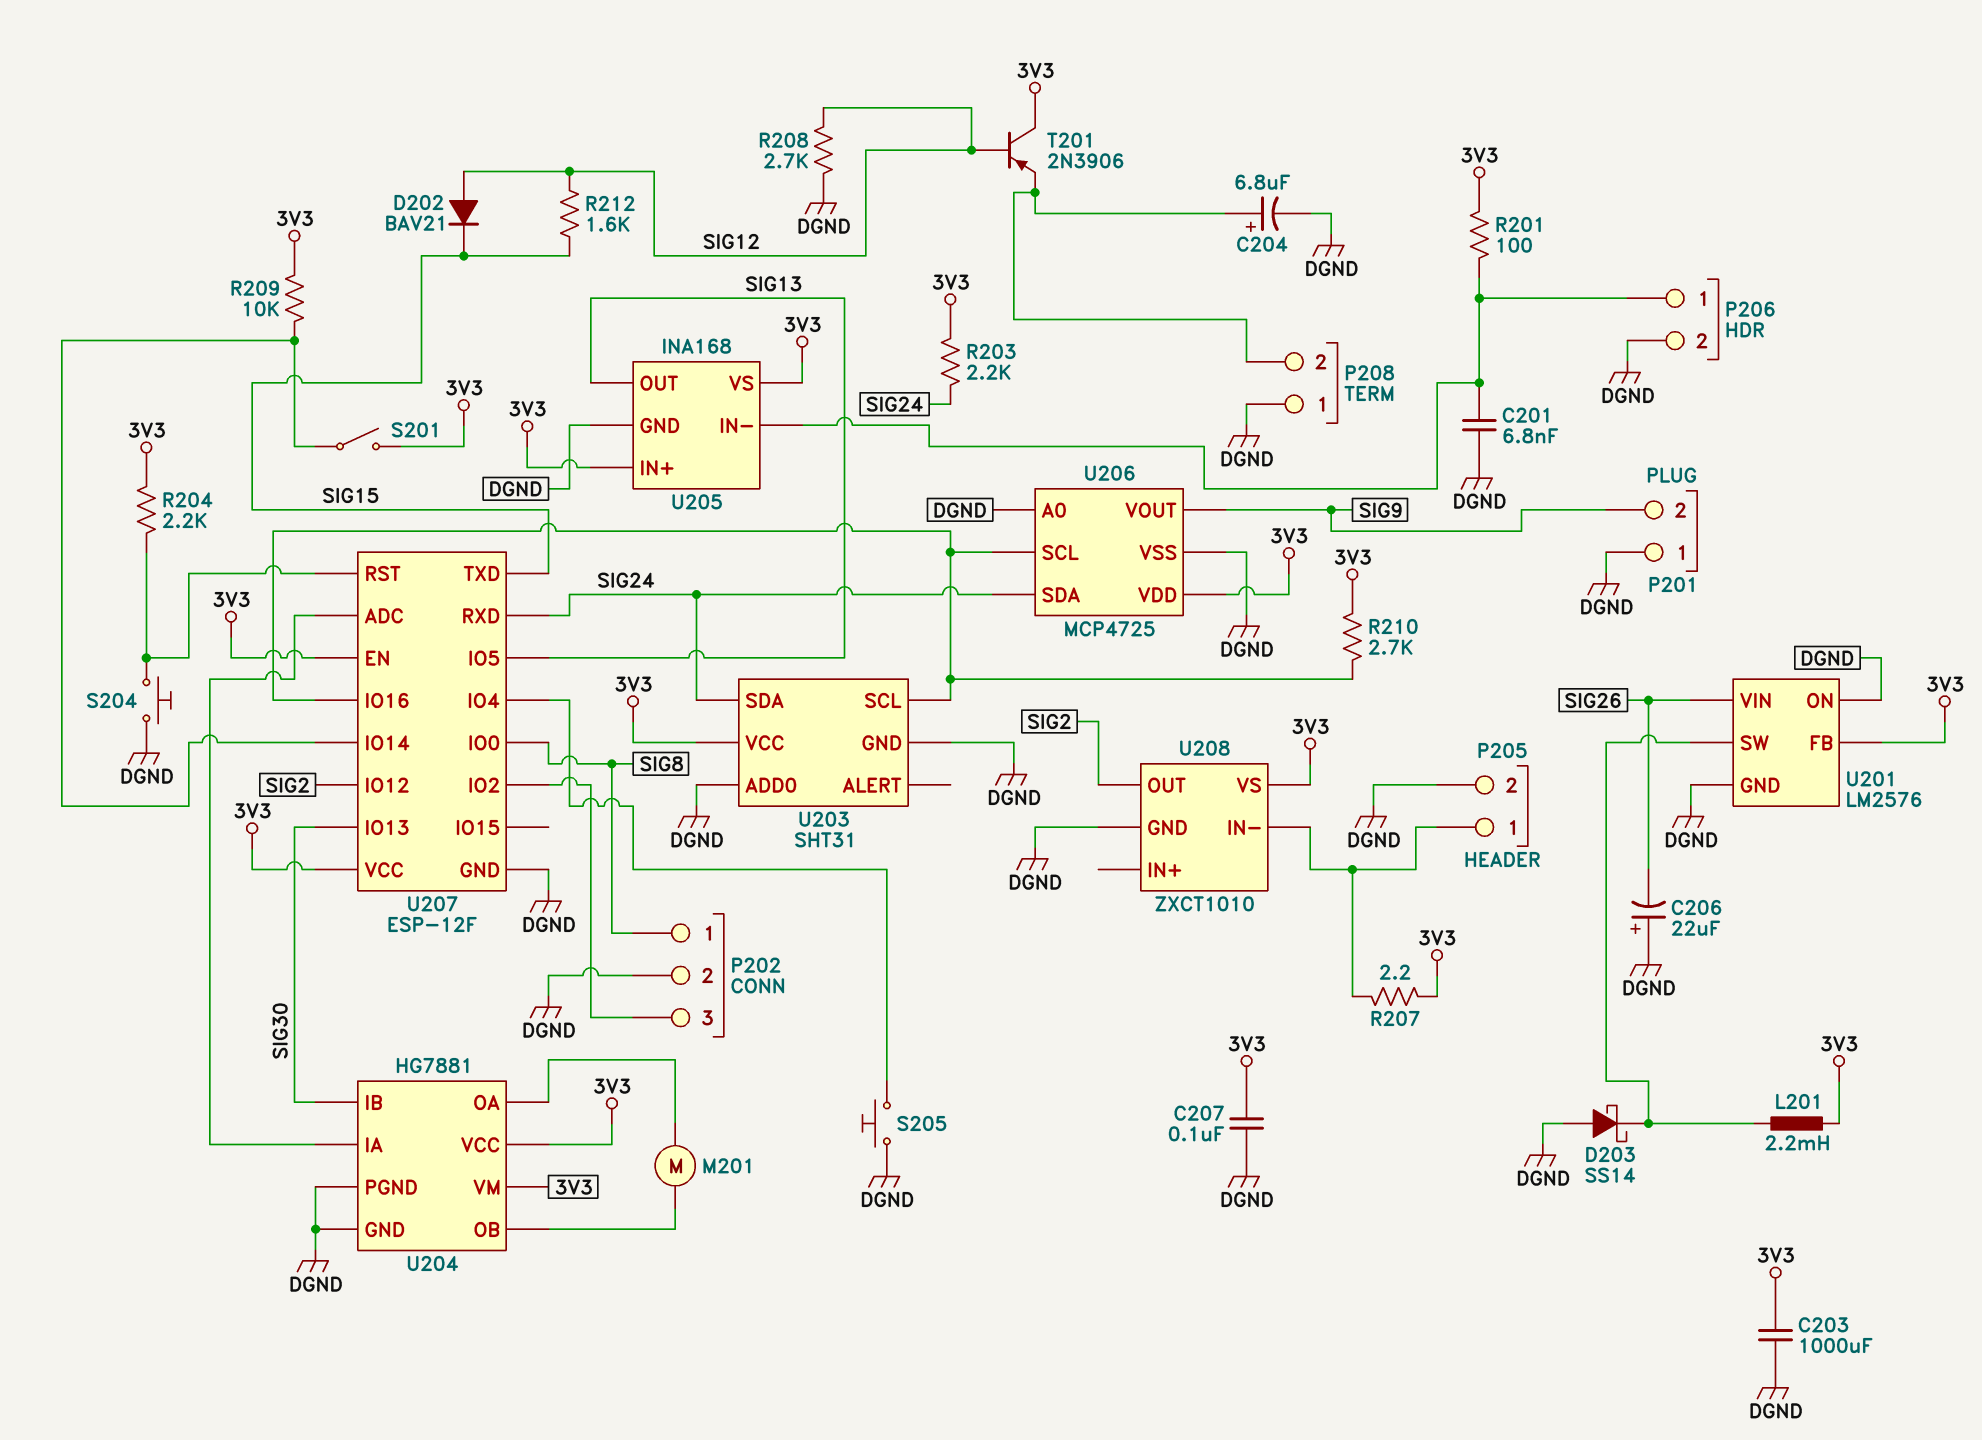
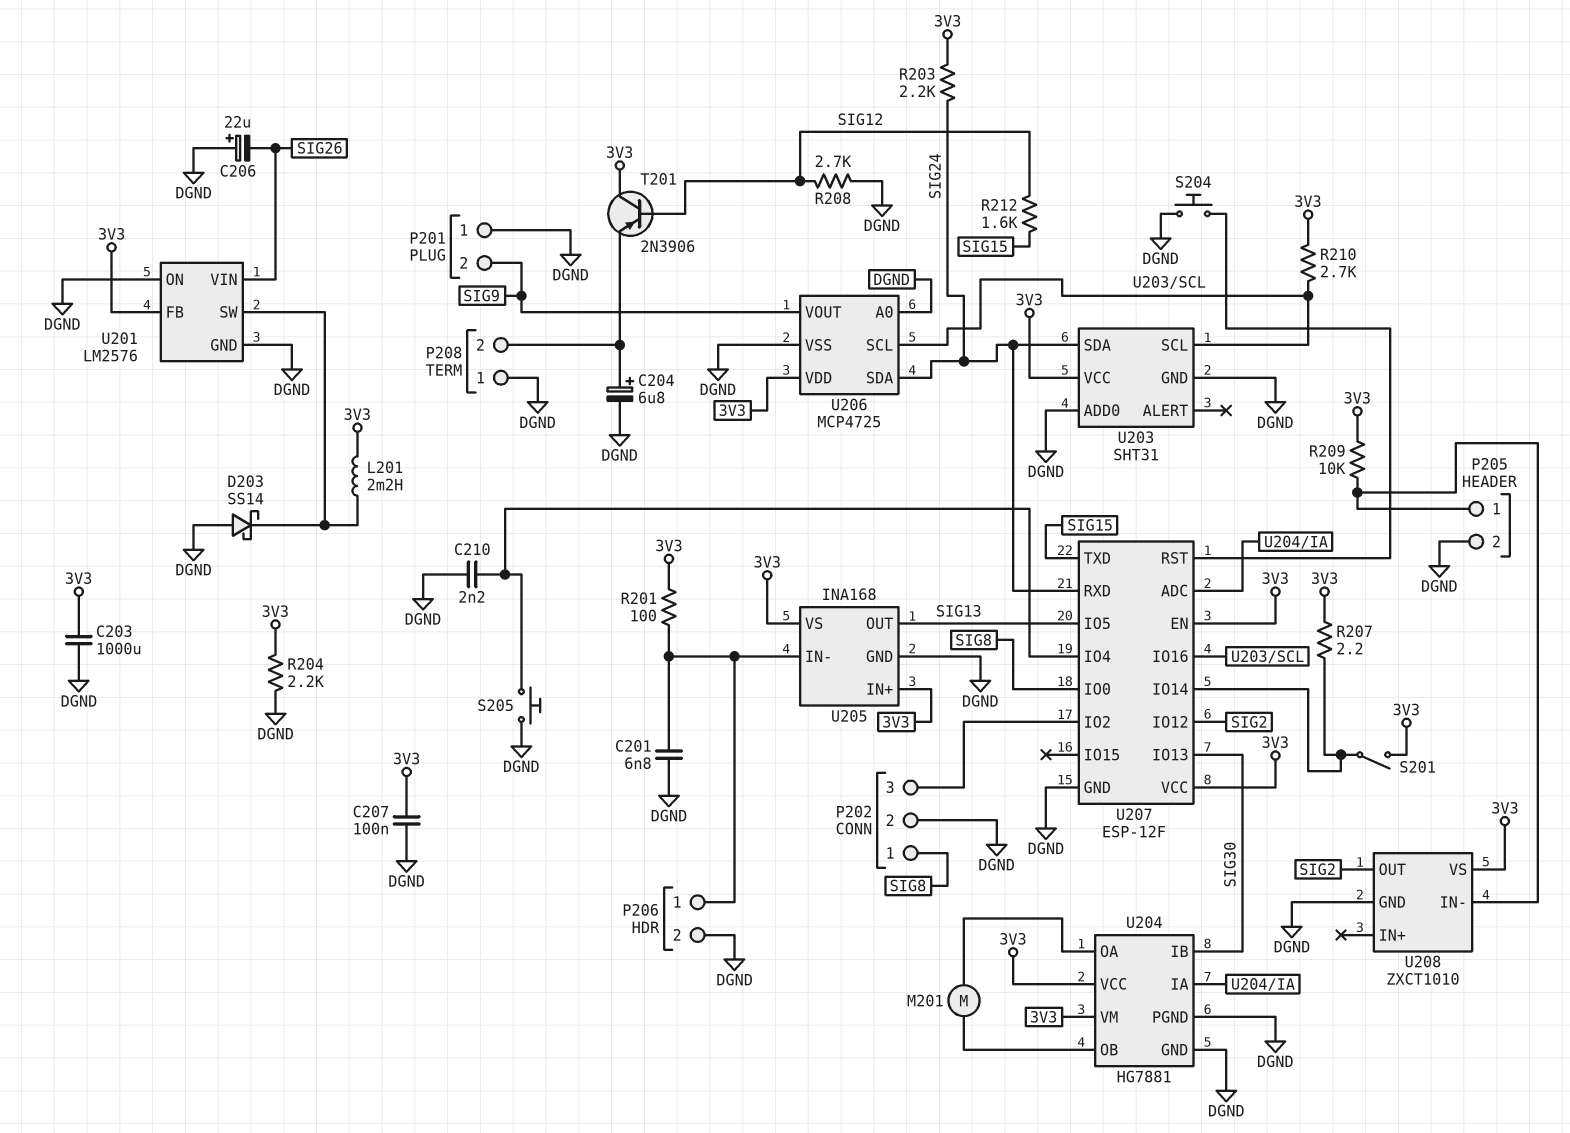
C210: none -> 2.2nF (DGND, U207/IO4)
D202: diode BAV21 (A SIG12, K SIG15) -> none
R204: 2.2k (3V3, U207/RST) -> 2.2k (3V3, DGND)
R207: 2.2 (3V3, P205/1) -> 2.2 (3V3, U207/IO14)
R209: 10k (3V3, U207/IO14) -> 10k (3V3, P205/1)

